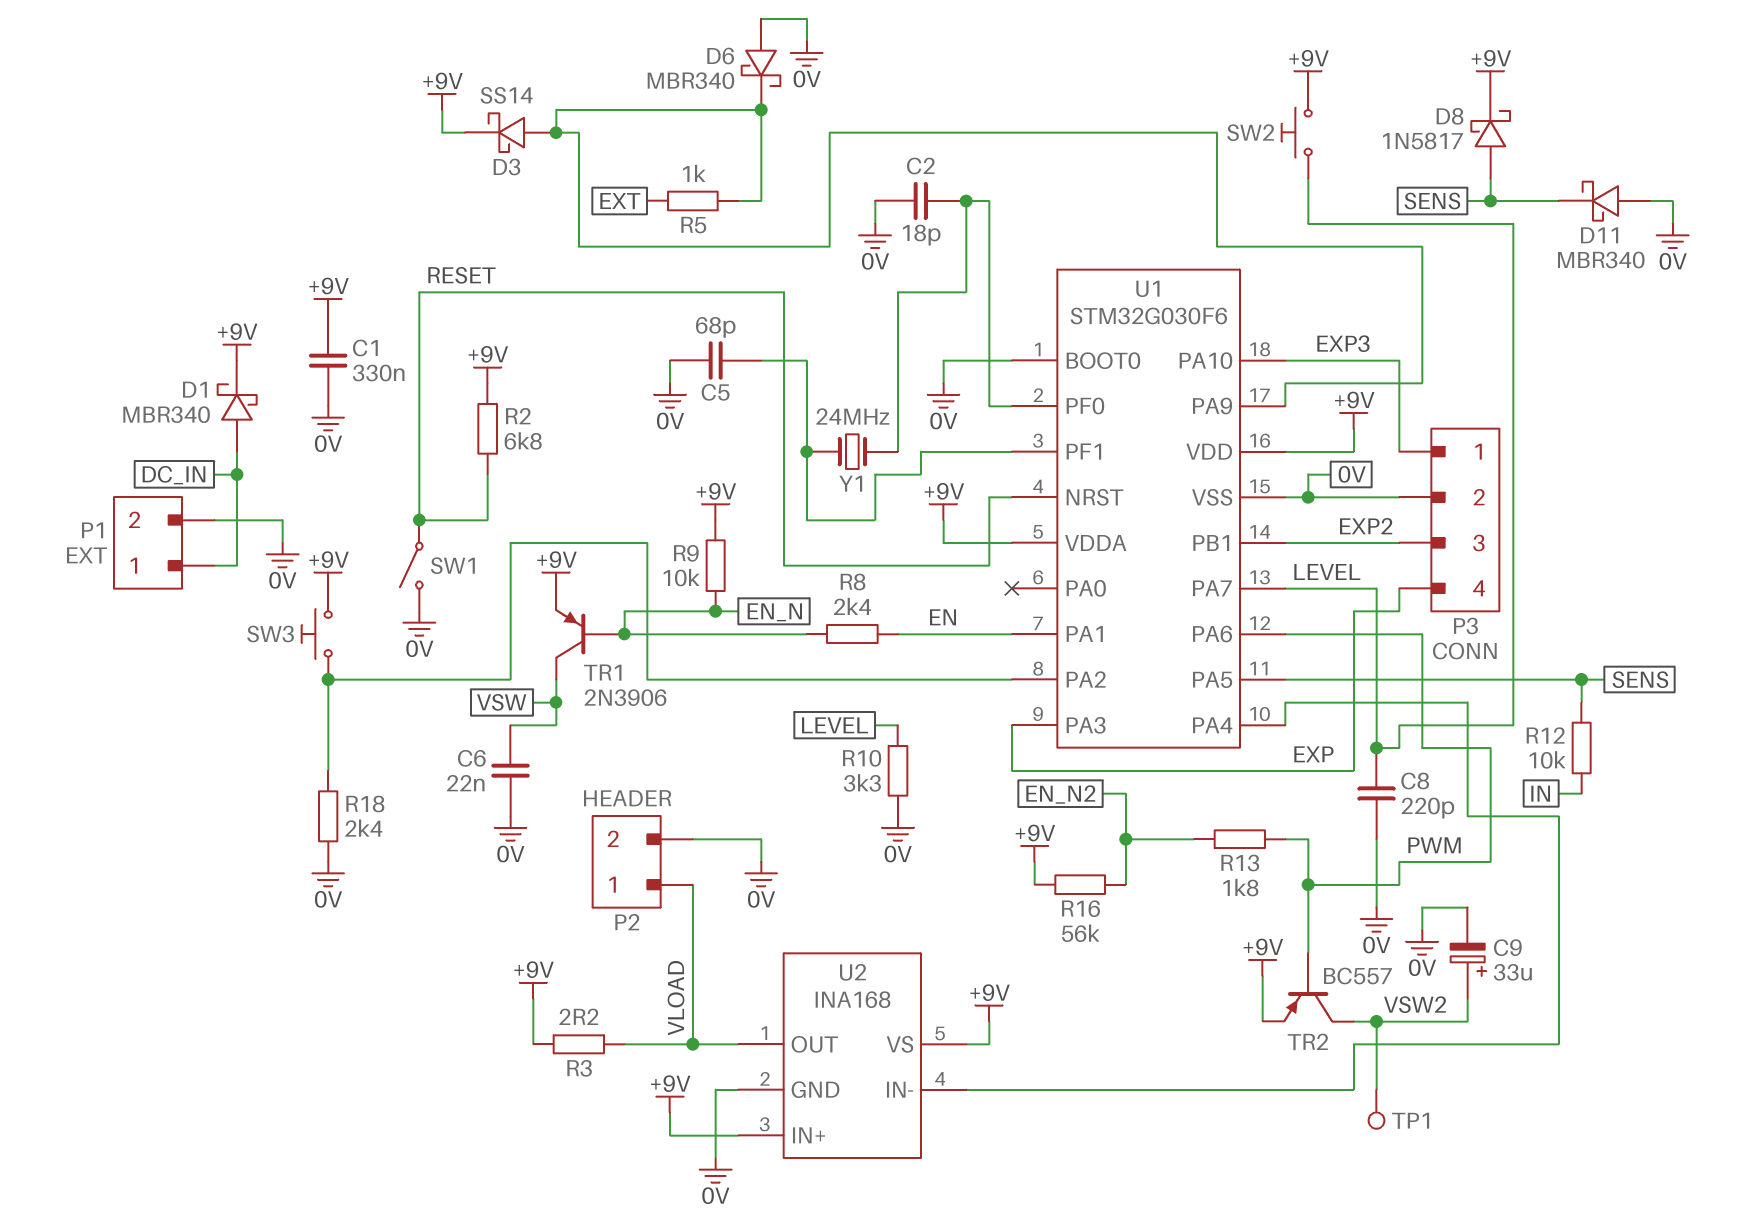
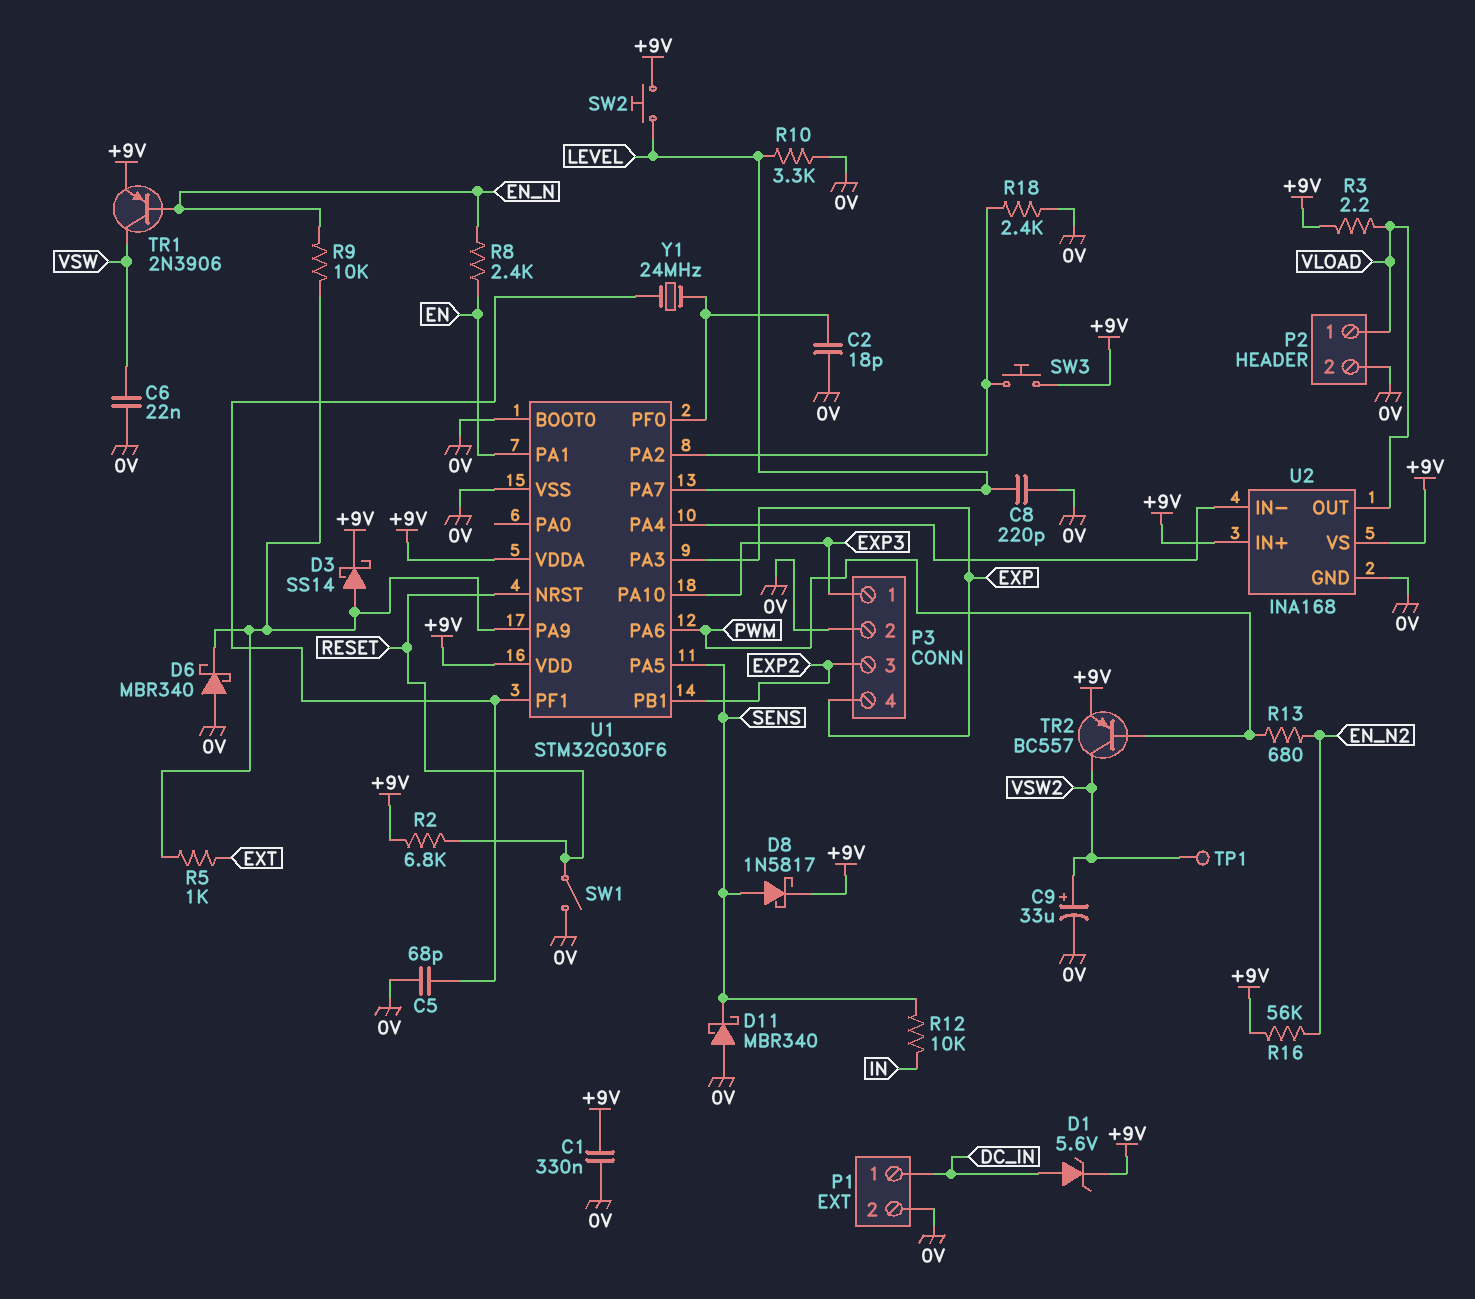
D1: schottky MBR340 (A DC_IN, K +9V) -> zener 5.6V (A DC_IN, K +9V)
R9: 10k (+9V, EN_N) -> 10k (EN_N, U1/PA9)
R13: 1.8k (EN_N2, PWM) -> 680 (EN_N2, PWM)

